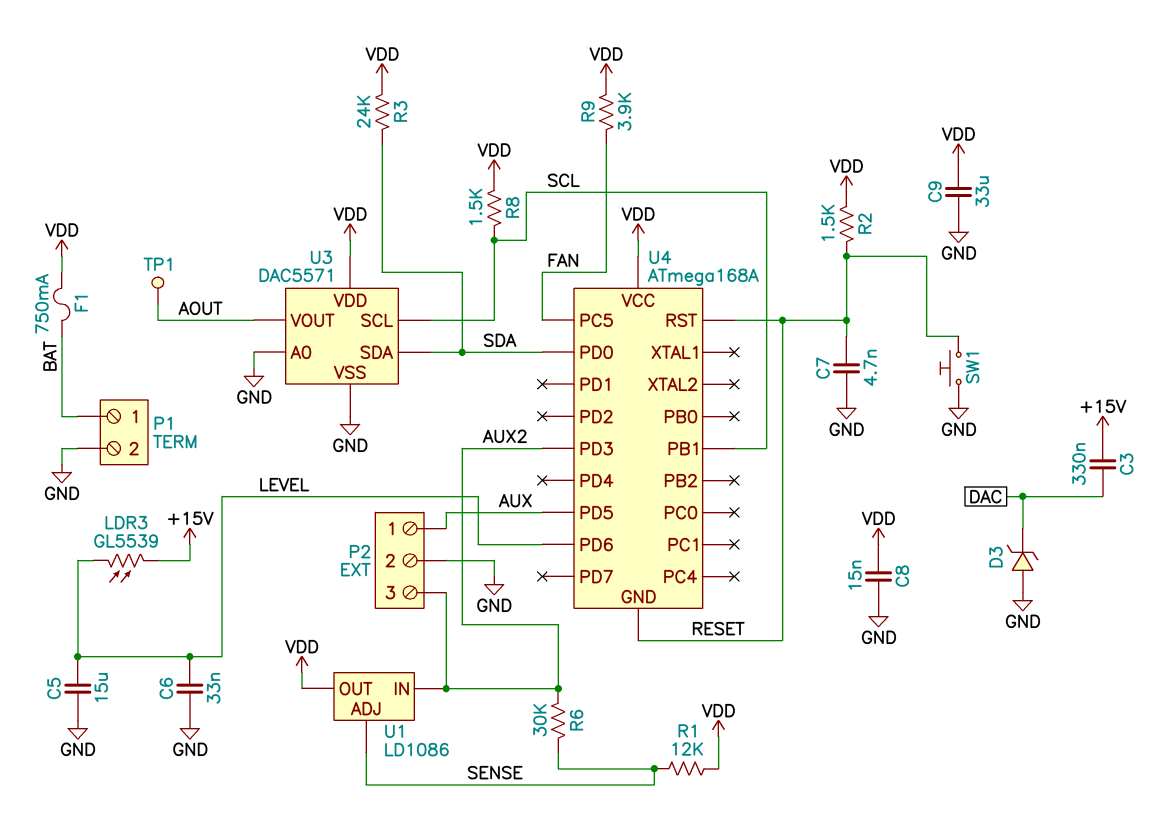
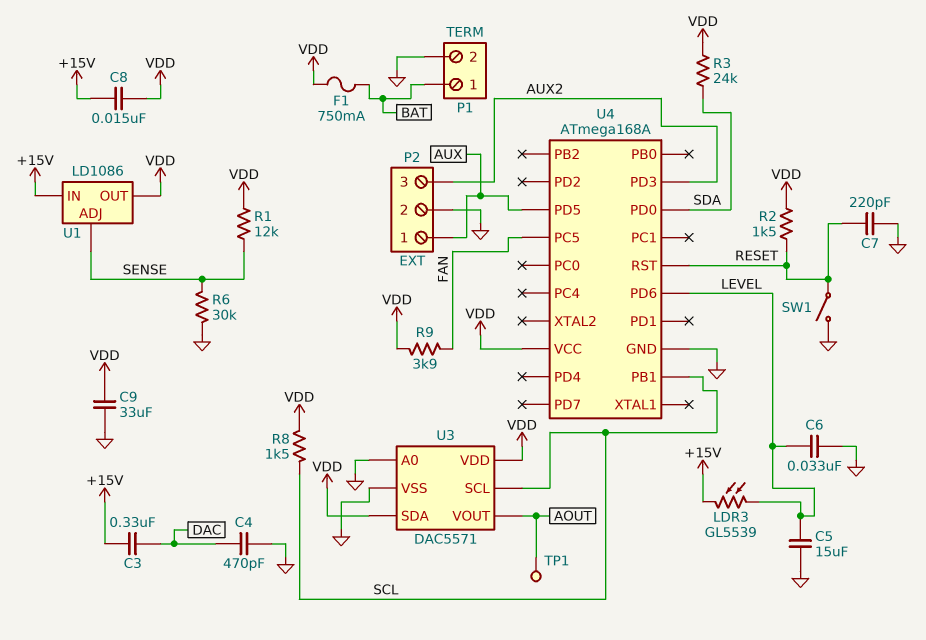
C4: none -> 470pF (DAC, GND)
C7: 4.7nF (GND, RESET) -> 220pF (GND, RESET)
C8: 15nF (GND, VDD) -> 15nF (+15V, VDD)
D3: zener (A GND, K DAC) -> none
R6: 30k (AUX2, SENSE) -> 30k (GND, SENSE)
SW1: button (GND, RESET) -> switch (GND, RESET)
U1 pin IN: AUX2 -> +15V
U3 pin SDA: SDA -> VDD
U4 pin GND: RESET -> GND

